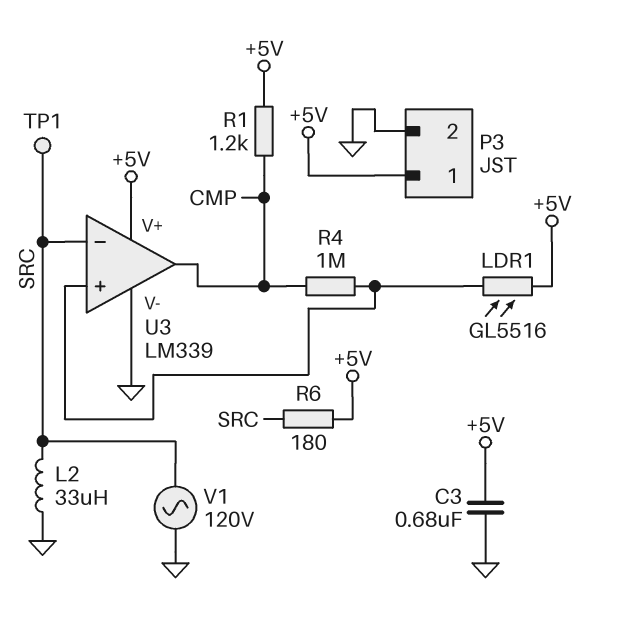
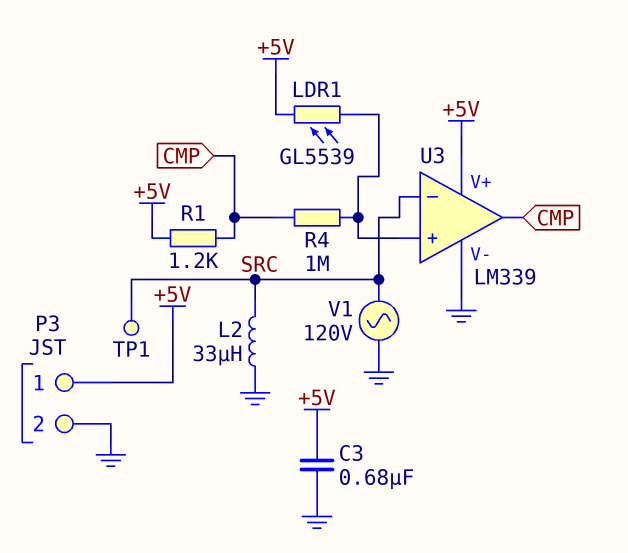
LDR1: GL5516 (+5V, U3/in+) -> GL5539 (+5V, U3/in+)
R6: 180 (+5V, SRC) -> none

